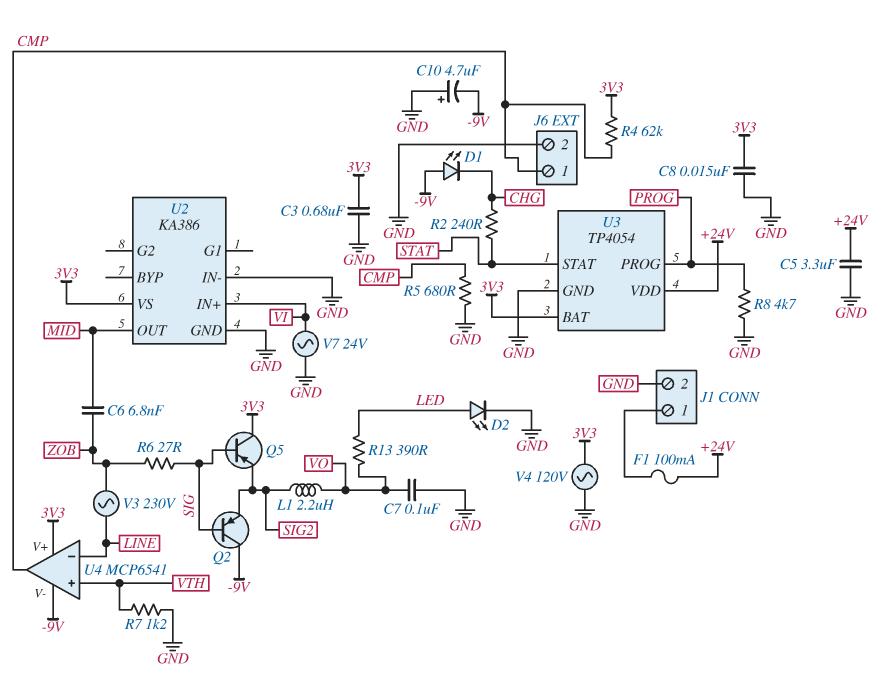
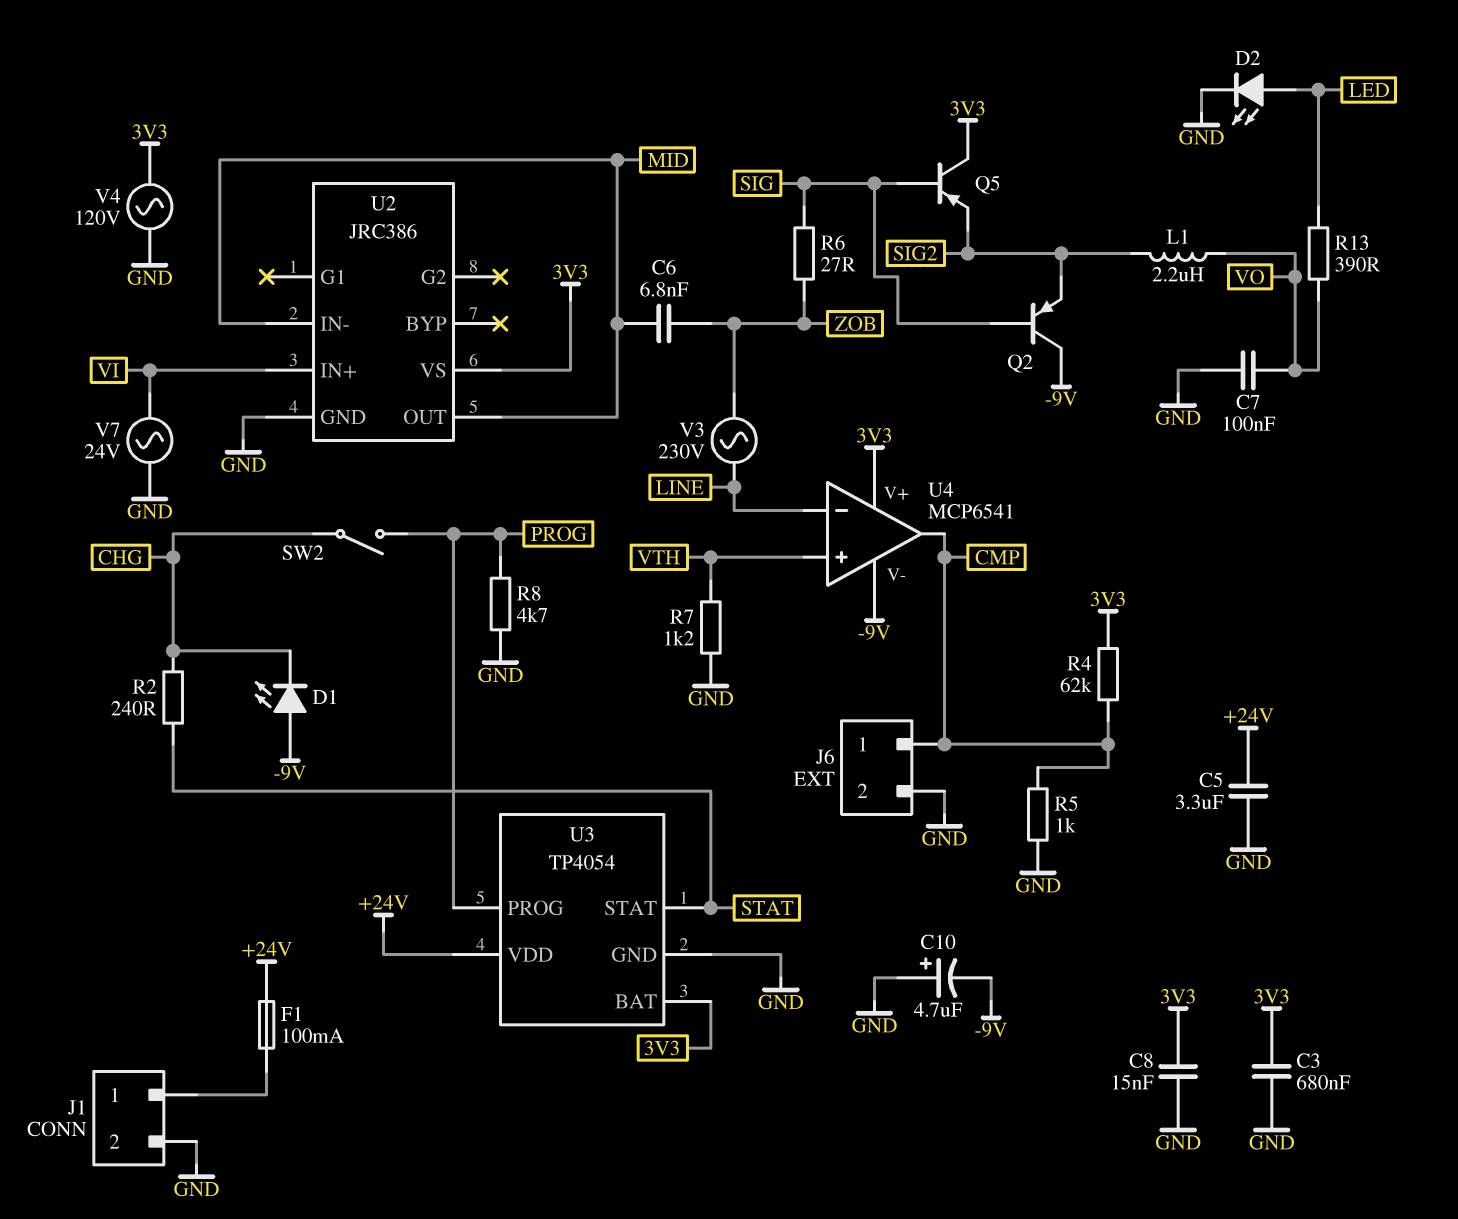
R5: 680 (CMP, GND) -> 1k (CMP, GND)
SW2: none -> switch (CHG, PROG)
U2: KA386 -> JRC386
U2 pin IN-: GND -> MID

